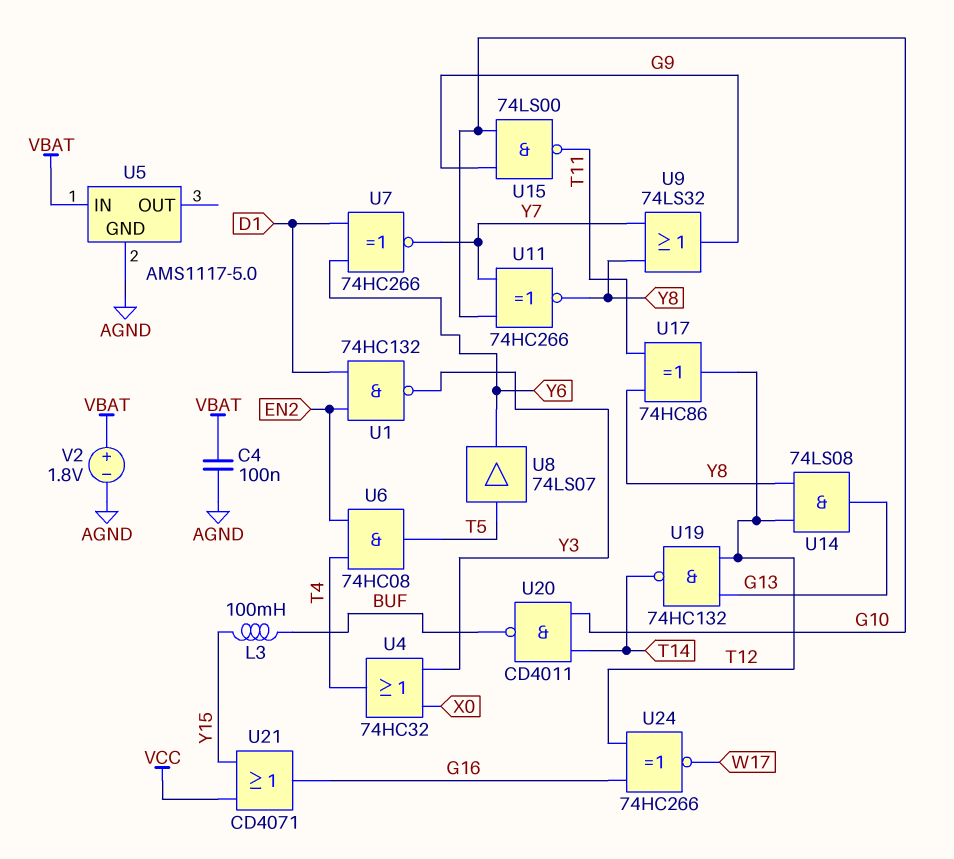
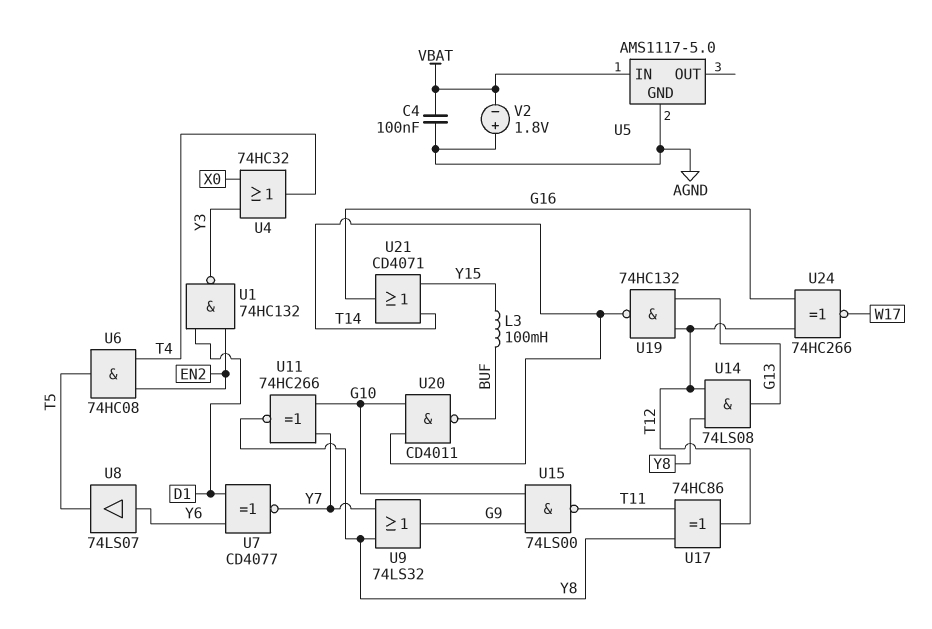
U7: XNOR 74HC266 (in D1, in Y6, out Y7) -> XNOR CD4077 (in D1, in Y6, out Y7)
U8: buffer 74LS07 (in T5, out Y6) -> buffer 74LS07 (in Y6, out T5)
U21: OR CD4071 (in VCC, in Y15, out G16) -> OR CD4071 (in T14, in Y15, out G16)
V2: 1.8V (plus VBAT, minus AGND) -> 1.8V (plus AGND, minus VBAT)

